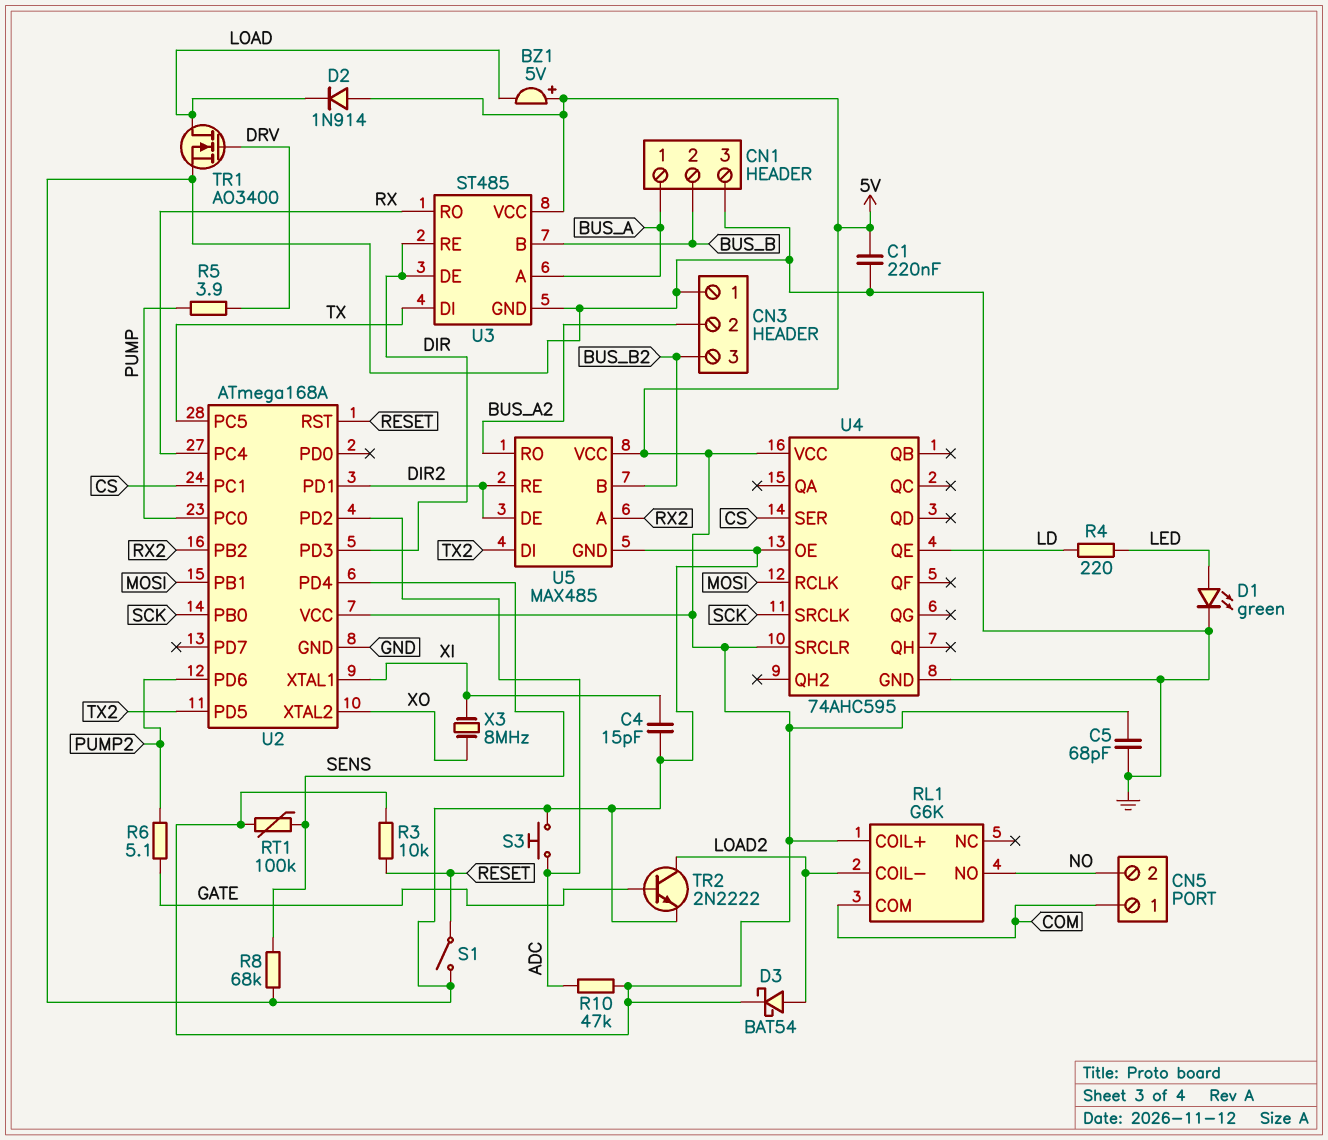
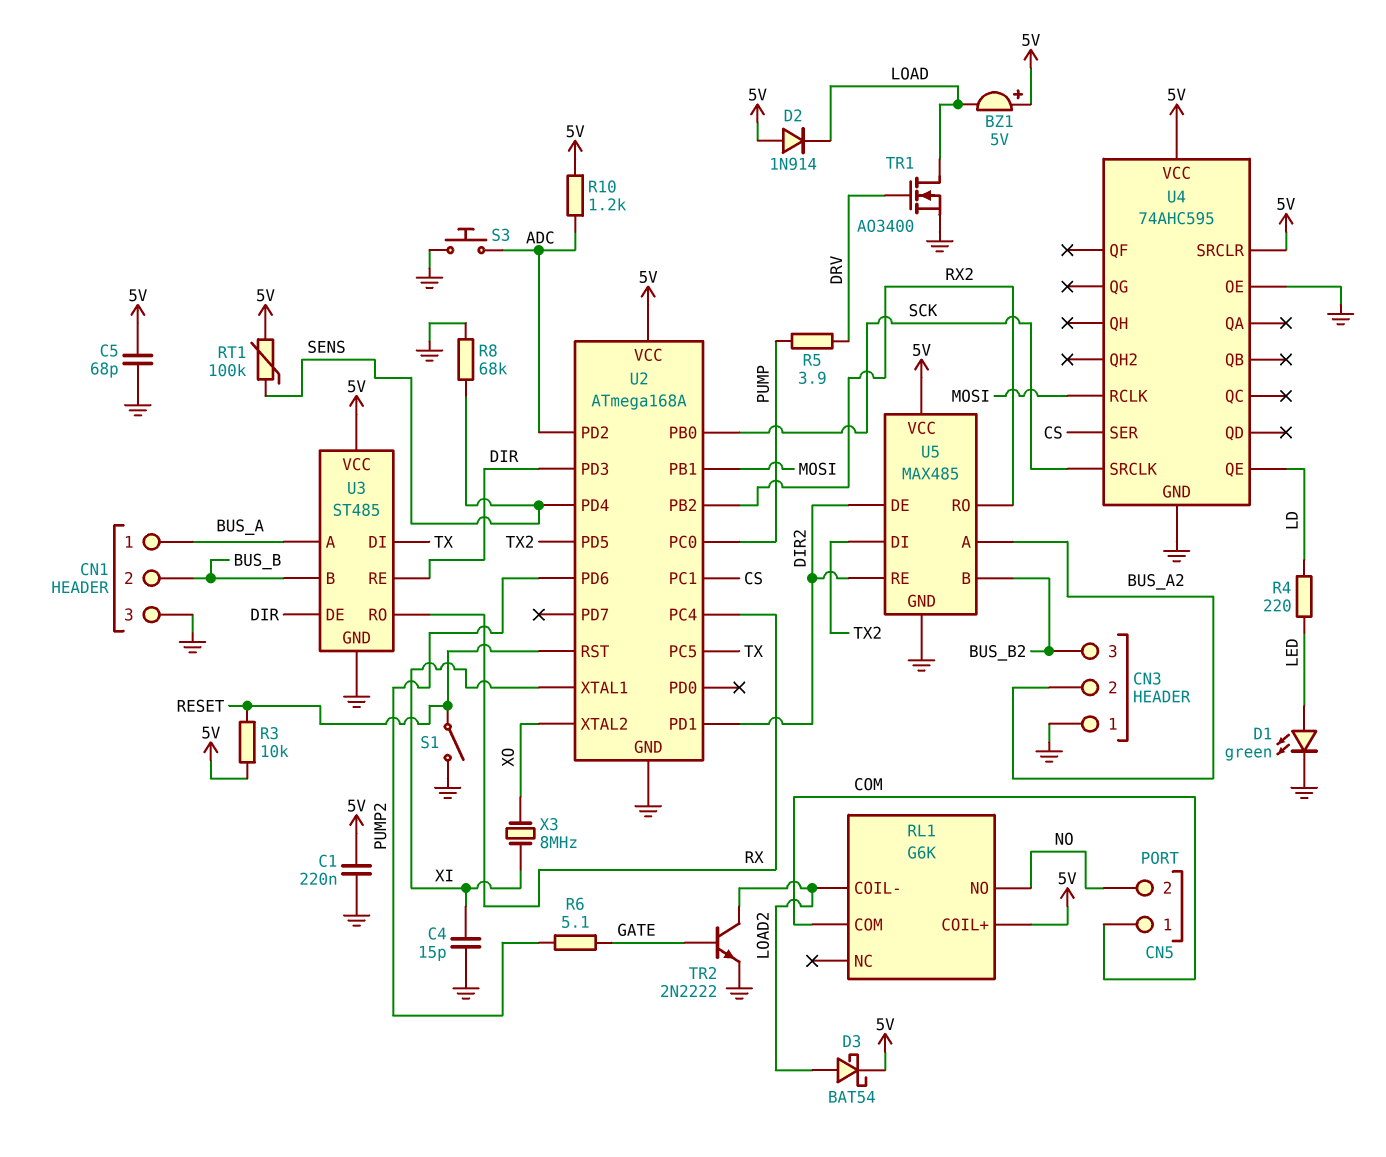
R10: 47k (5V, ADC) -> 1.2k (5V, ADC)
U5 pin A: RX2 -> BUS_A2
U5 pin RO: BUS_A2 -> RX2

